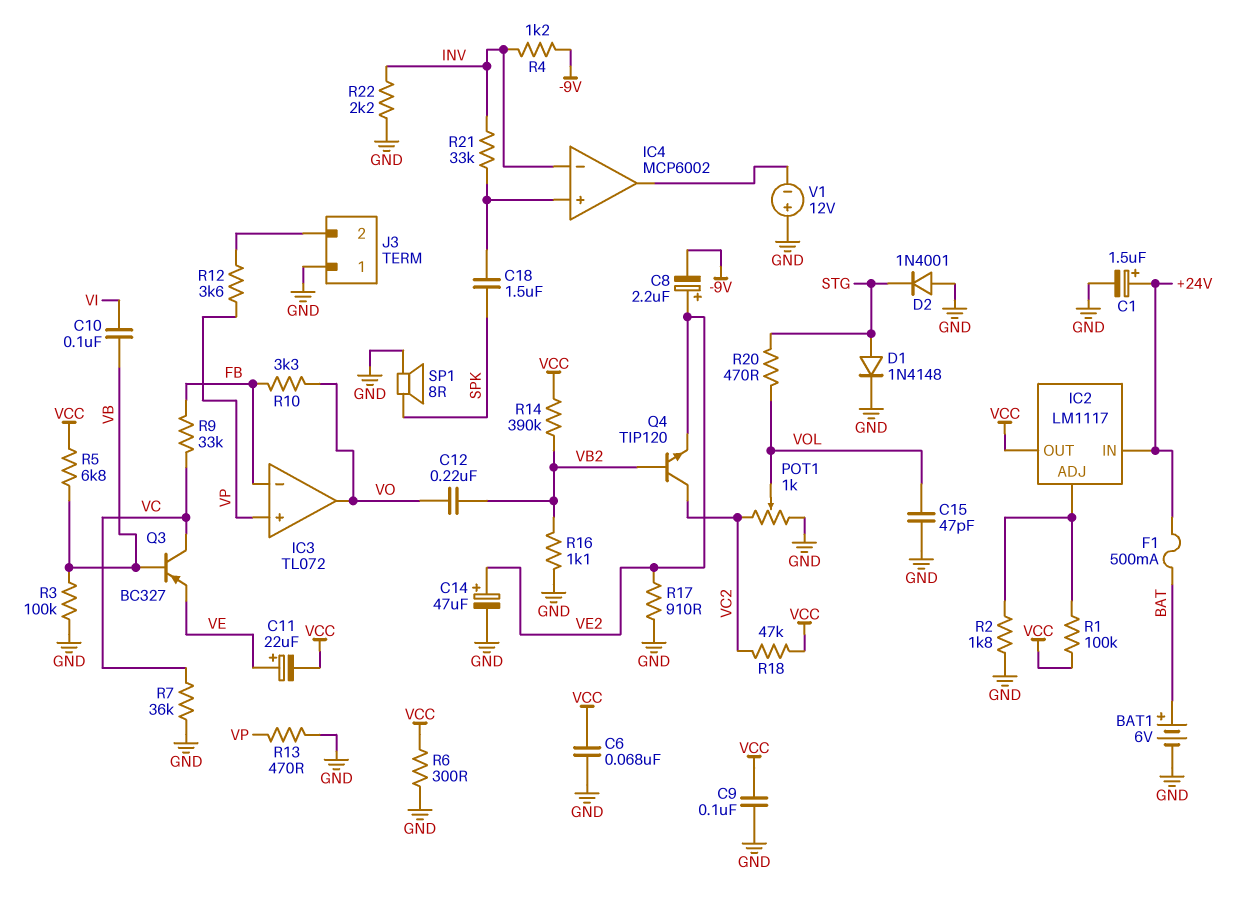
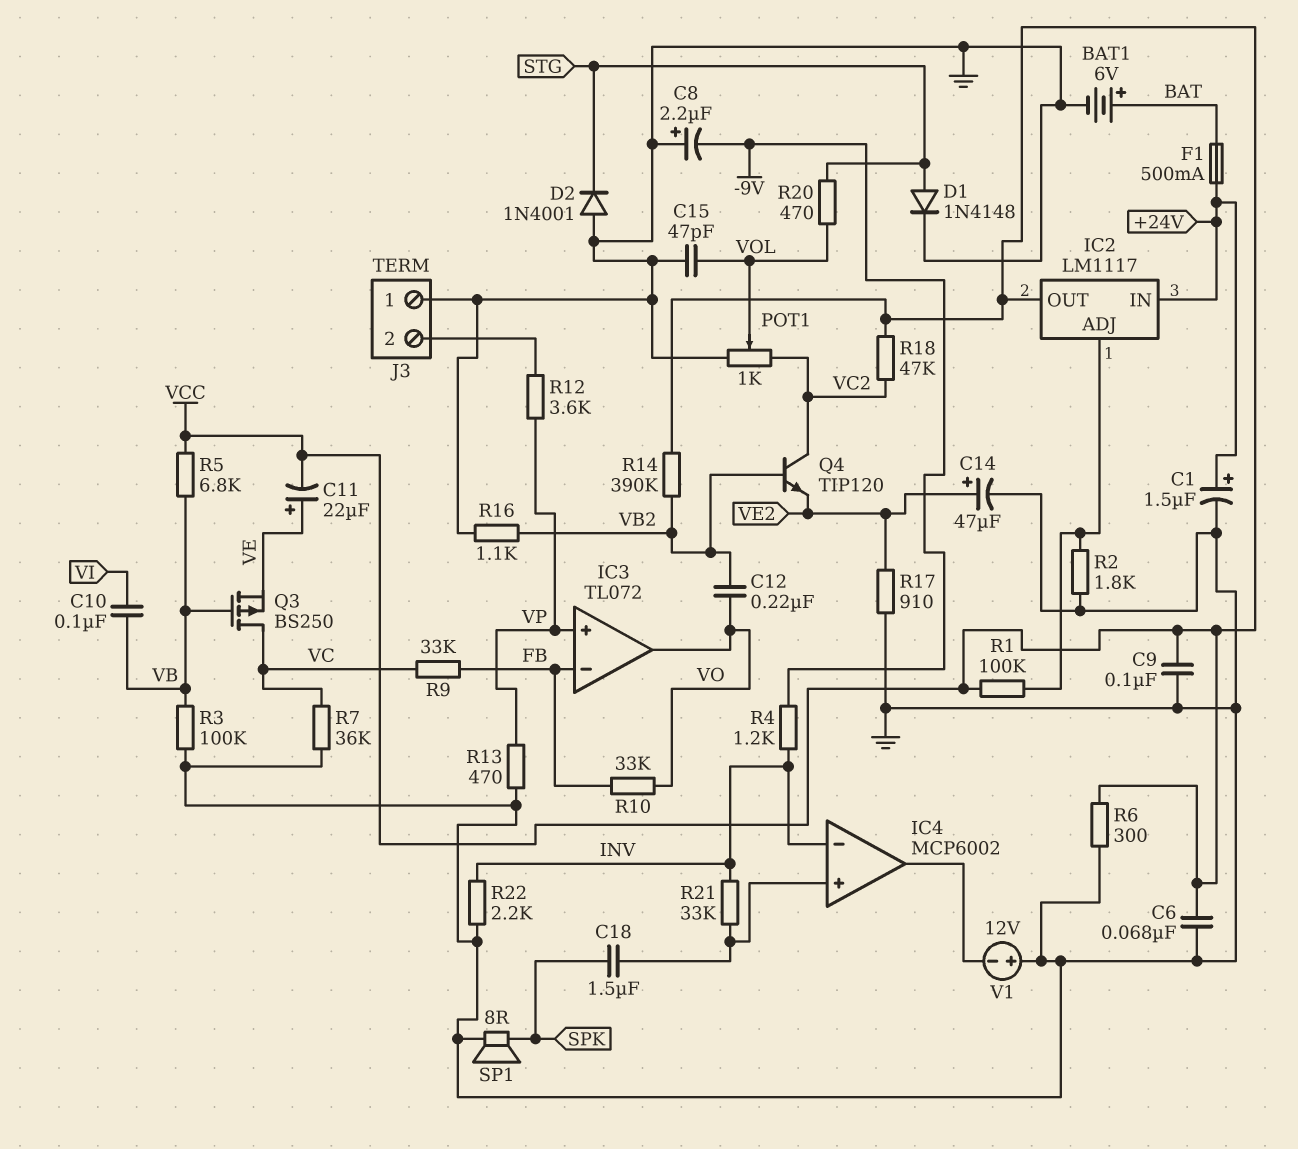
C8: 2.2uF (plus VE2, minus -9V) -> 2.2uF (plus GND, minus -9V)
Q3: PNP BC327 (B VB, C VC, E VE) -> PMOS BS250 (G VB, D VC, S VE)
R10: 3.3k (FB, VO) -> 33k (FB, VO)

